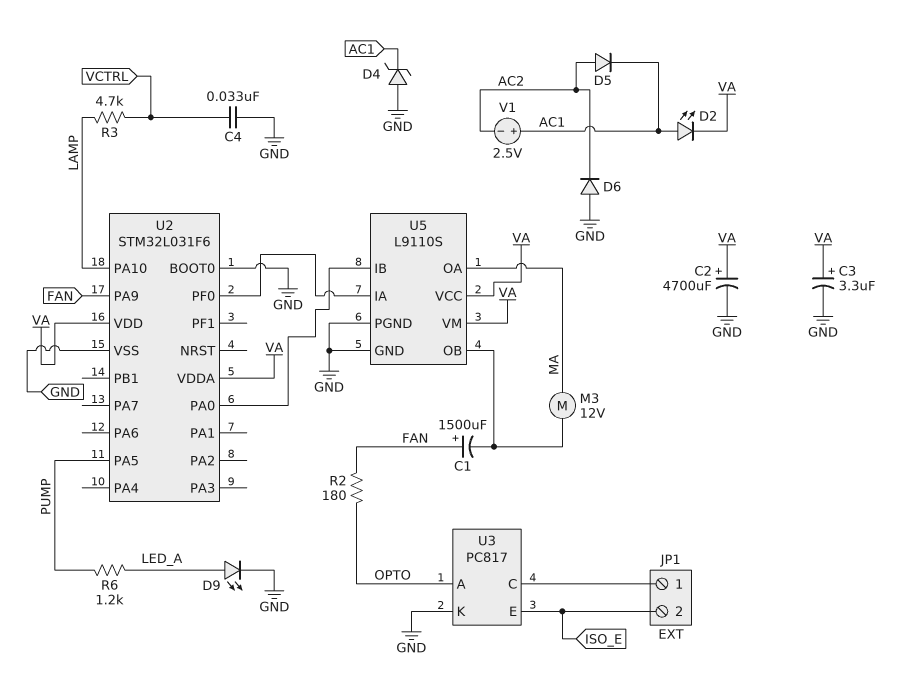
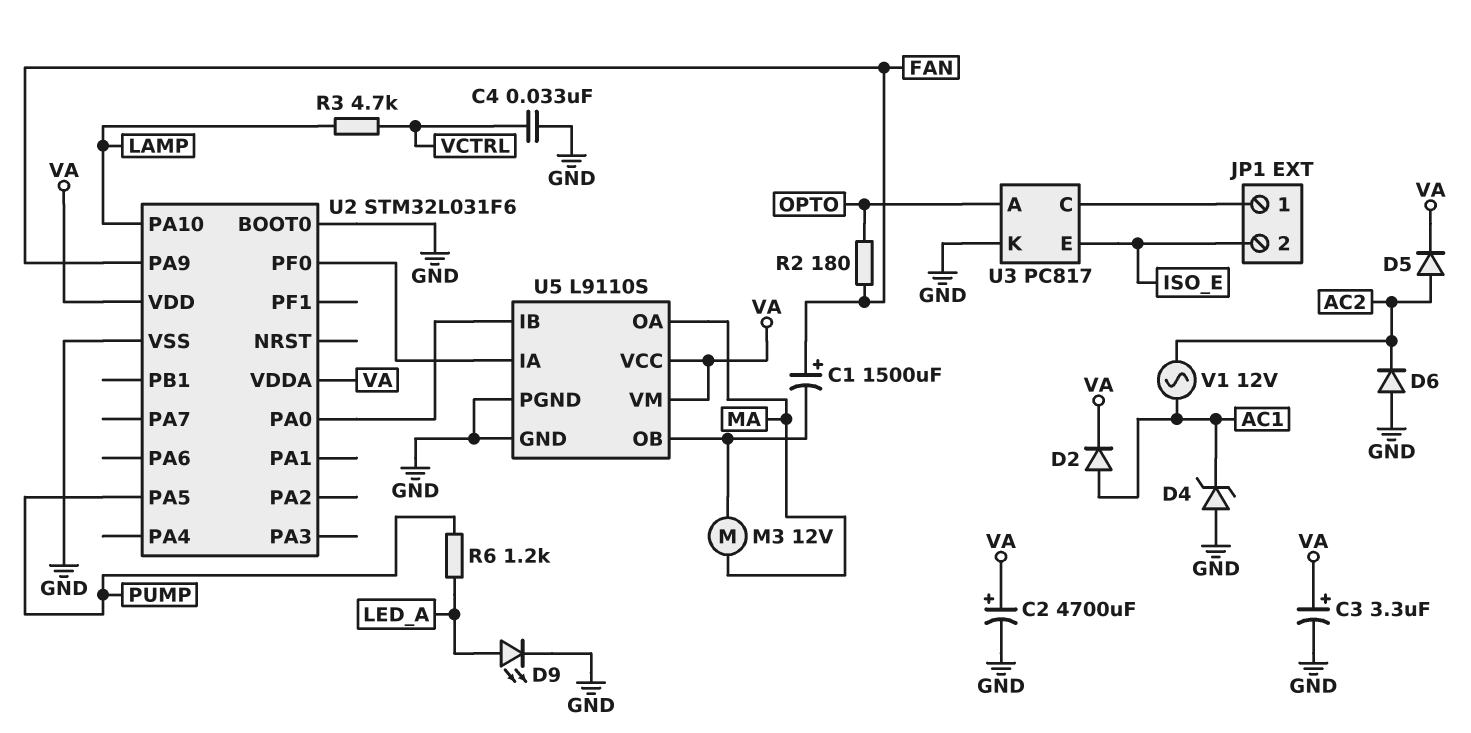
D2: LED (A AC1, K VA) -> diode (A AC1, K VA)
D5: diode (A AC2, K AC1) -> diode (A AC2, K VA)
V1: 2.5V (plus AC1, minus AC2) -> AC 12V (AC1, AC2)

